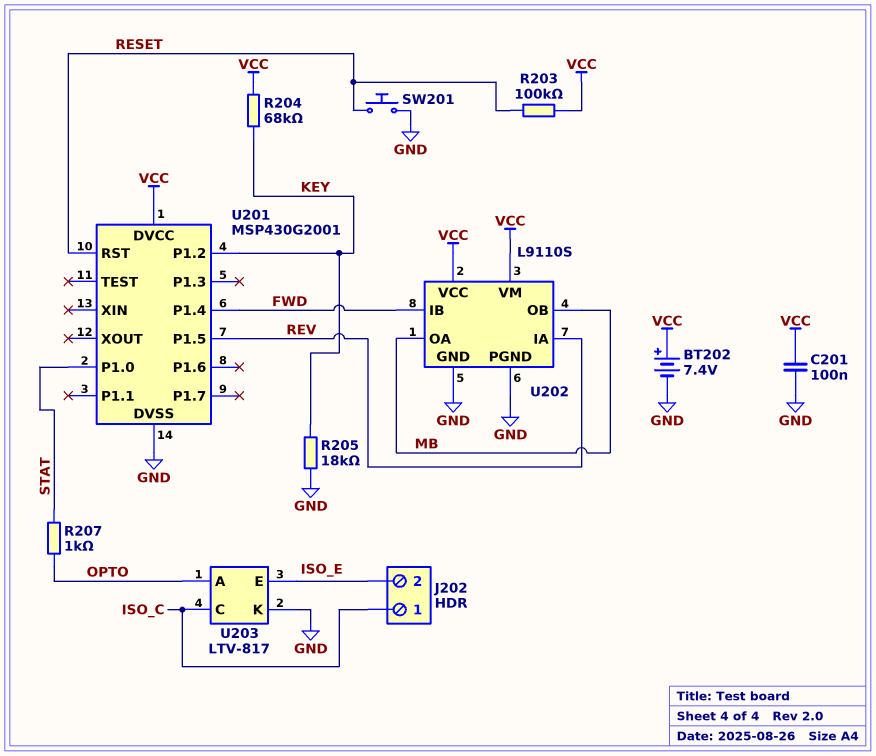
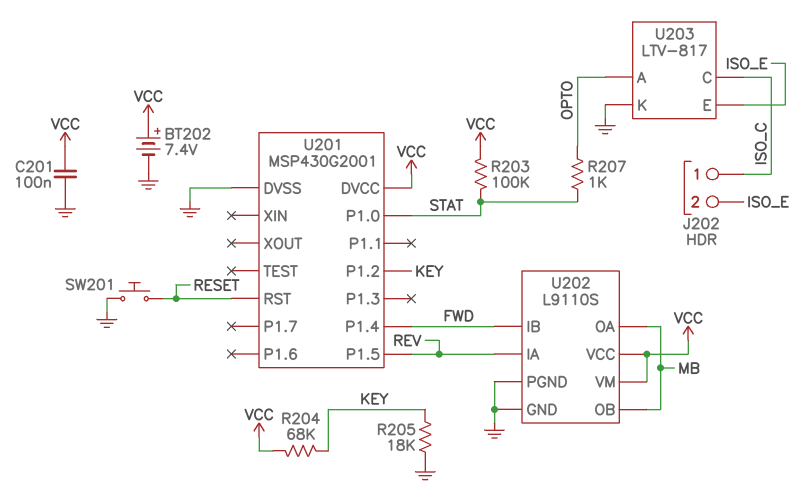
R203: 100k (RESET, VCC) -> 100k (STAT, VCC)

